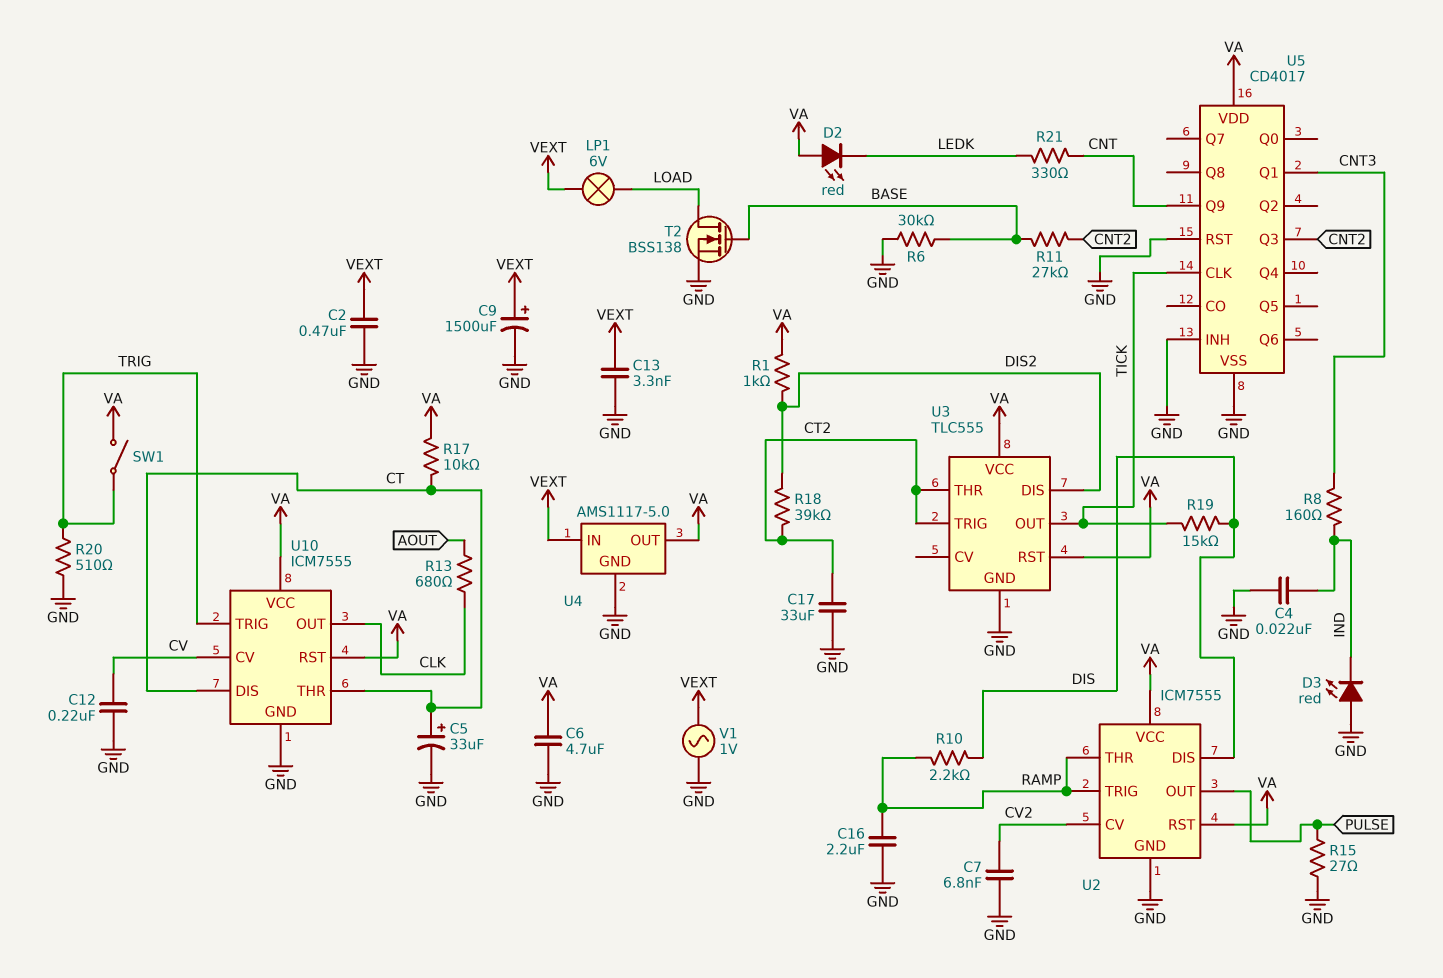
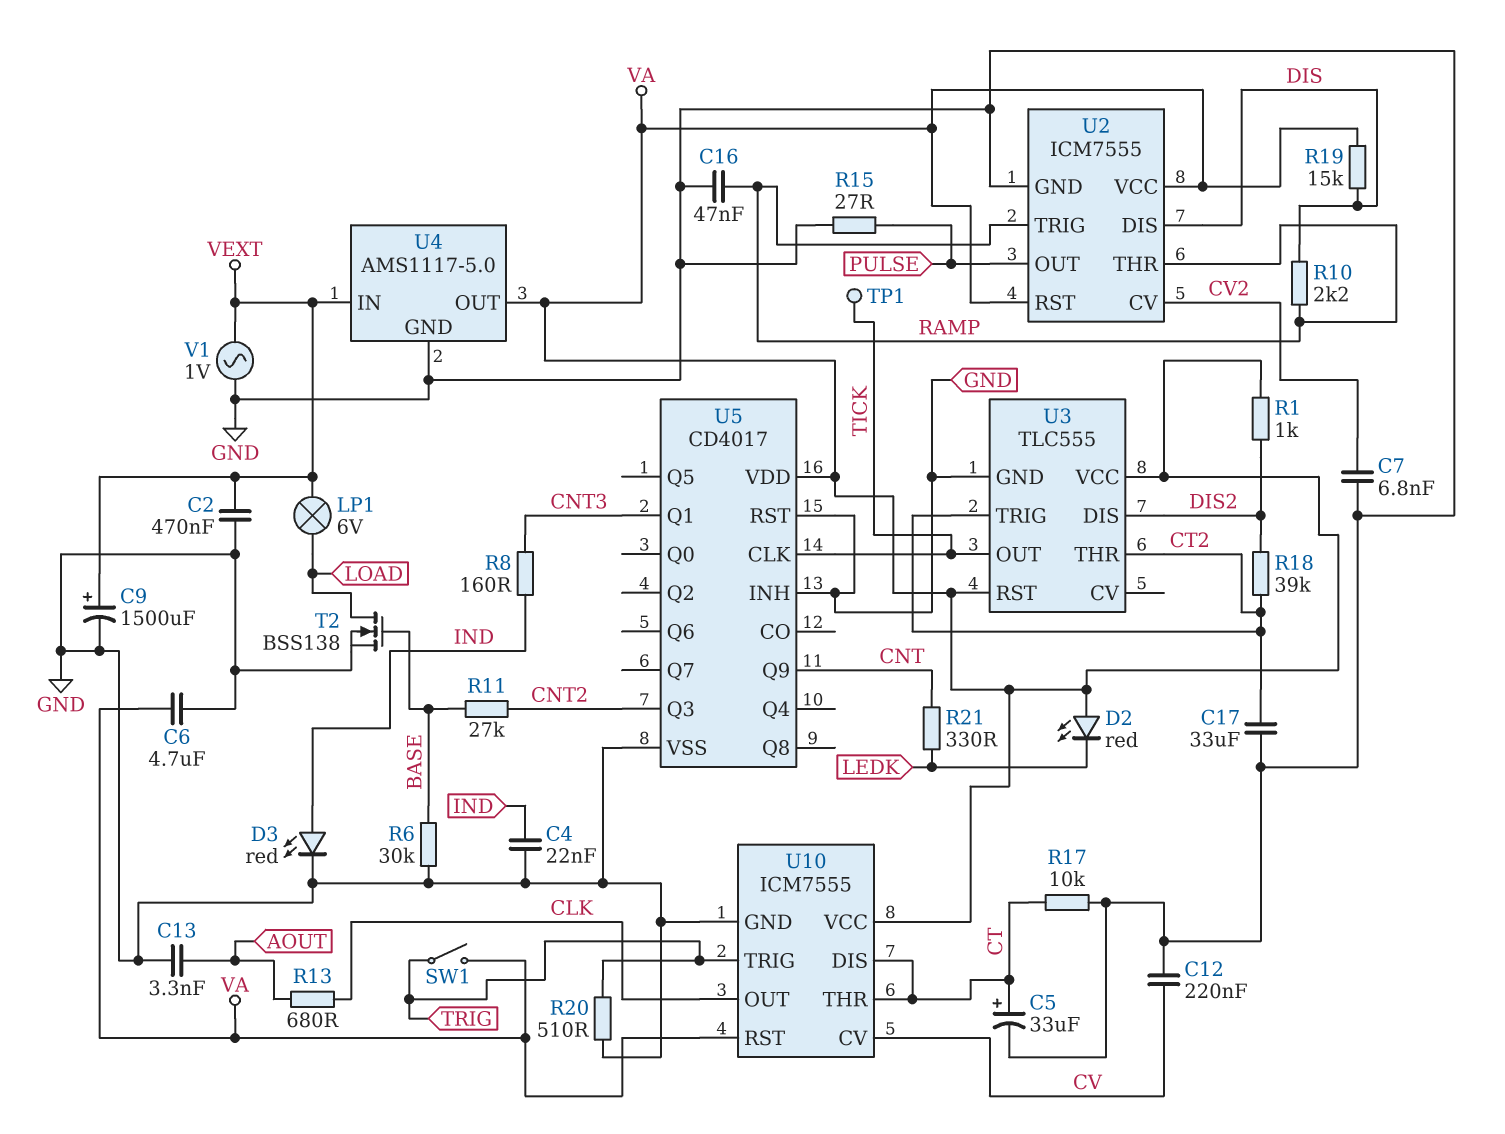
C13: 3.3nF (GND, VEXT) -> 3.3nF (AOUT, GND)
C16: 2.2uF (GND, RAMP) -> 47nF (GND, RAMP)
D3: LED red (A GND, K IND) -> LED red (A IND, K GND)
R17: 10k (CT, VA) -> 10k (CT, GND)
R19: 15k (DIS, TICK) -> 15k (DIS, VA)
TP1: none -> test point (TICK)

